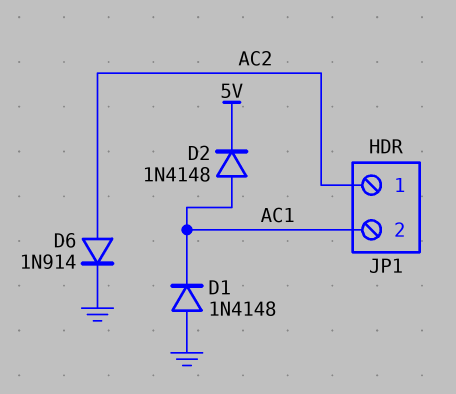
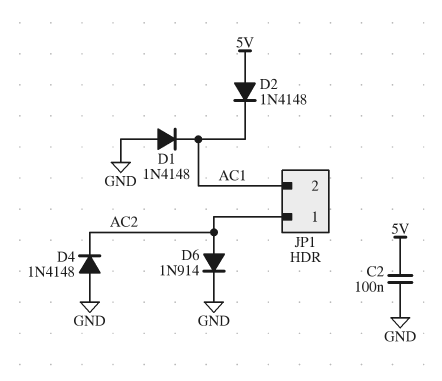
C2: none -> 100nF (5V, GND)
D2: diode 1N4148 (A AC1, K 5V) -> diode 1N4148 (A 5V, K AC1)
D4: none -> diode 1N4148 (A GND, K AC2)

